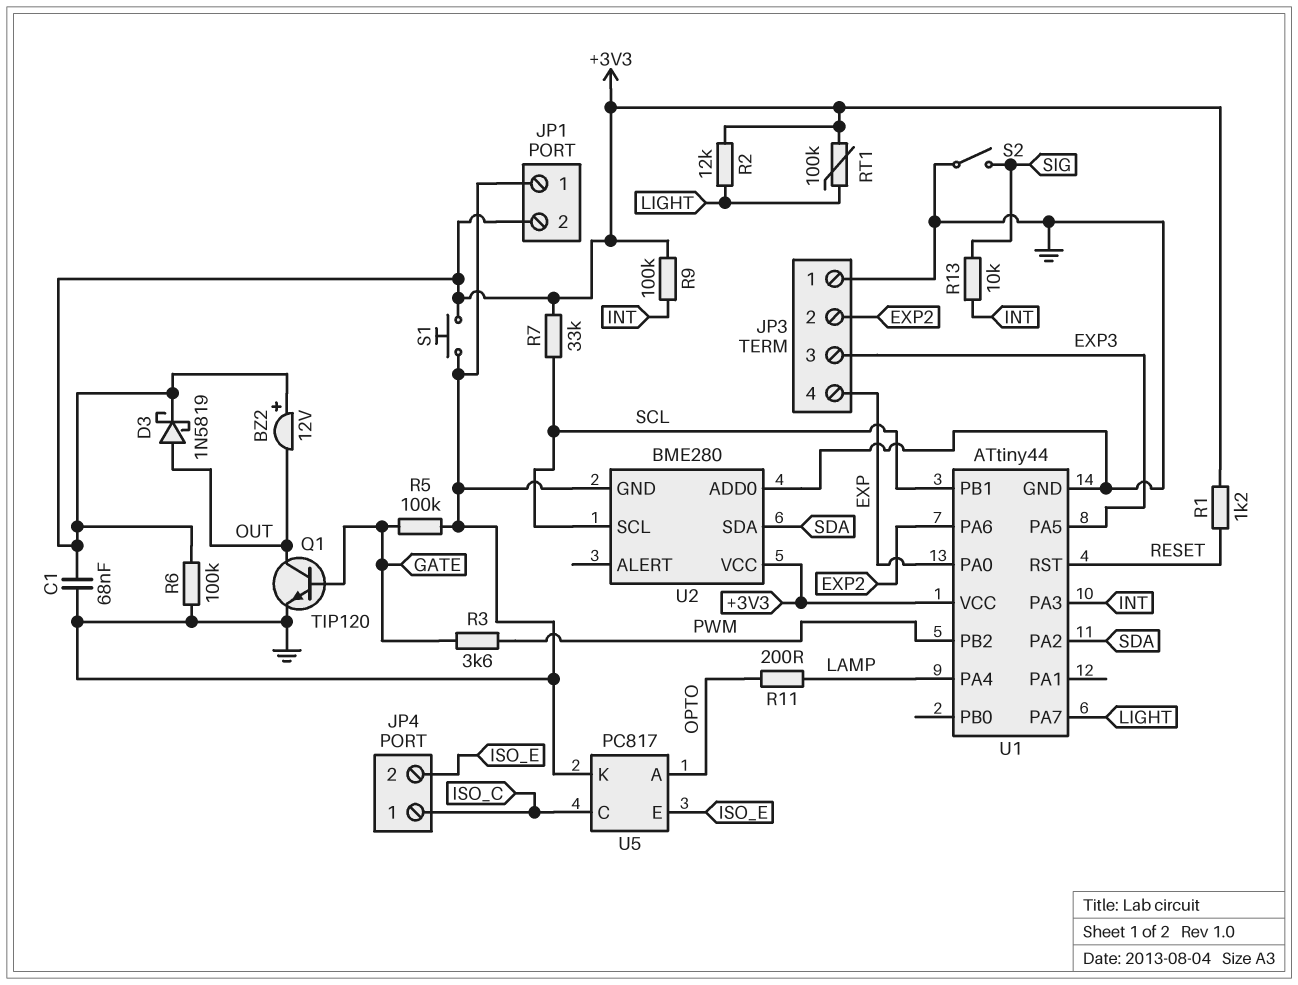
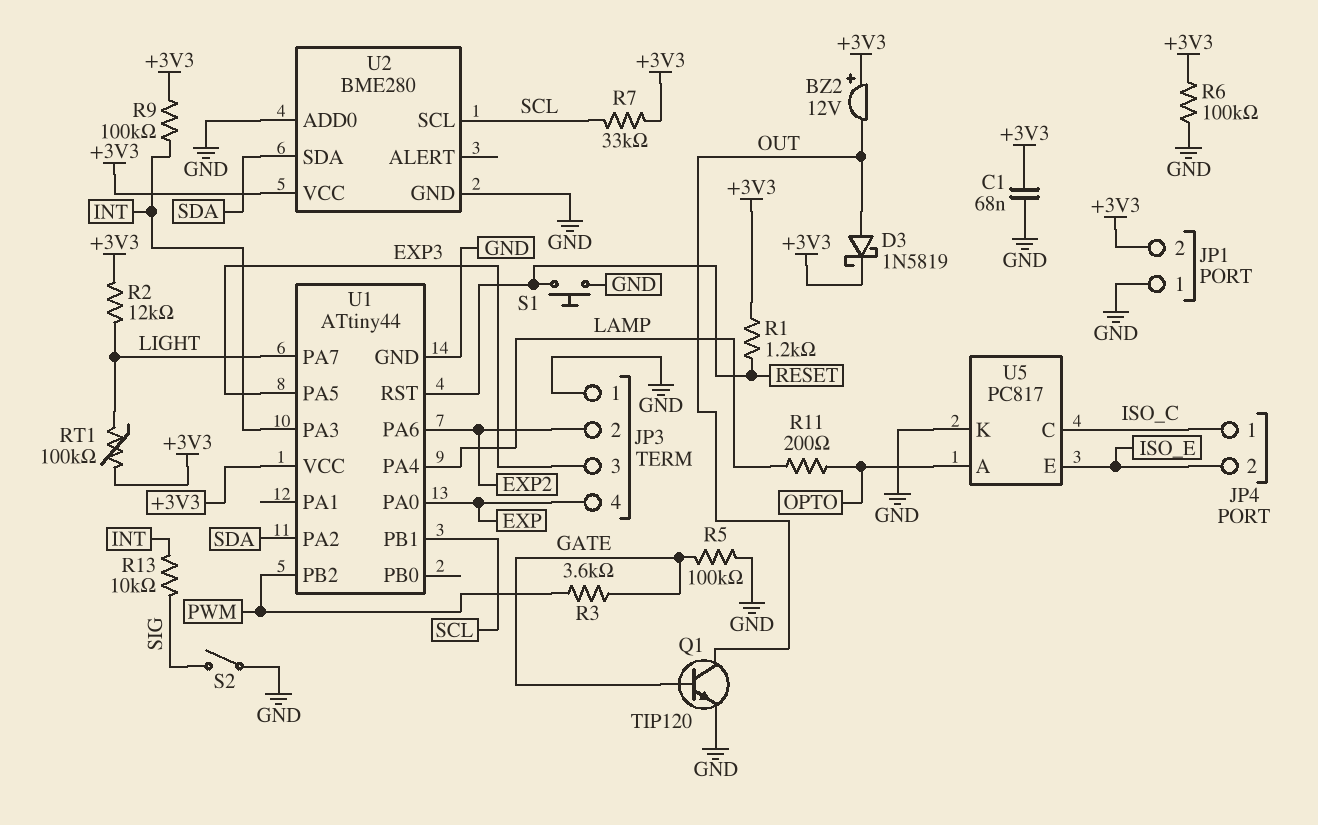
S1: button (+3V3, GND) -> button (GND, RESET)

